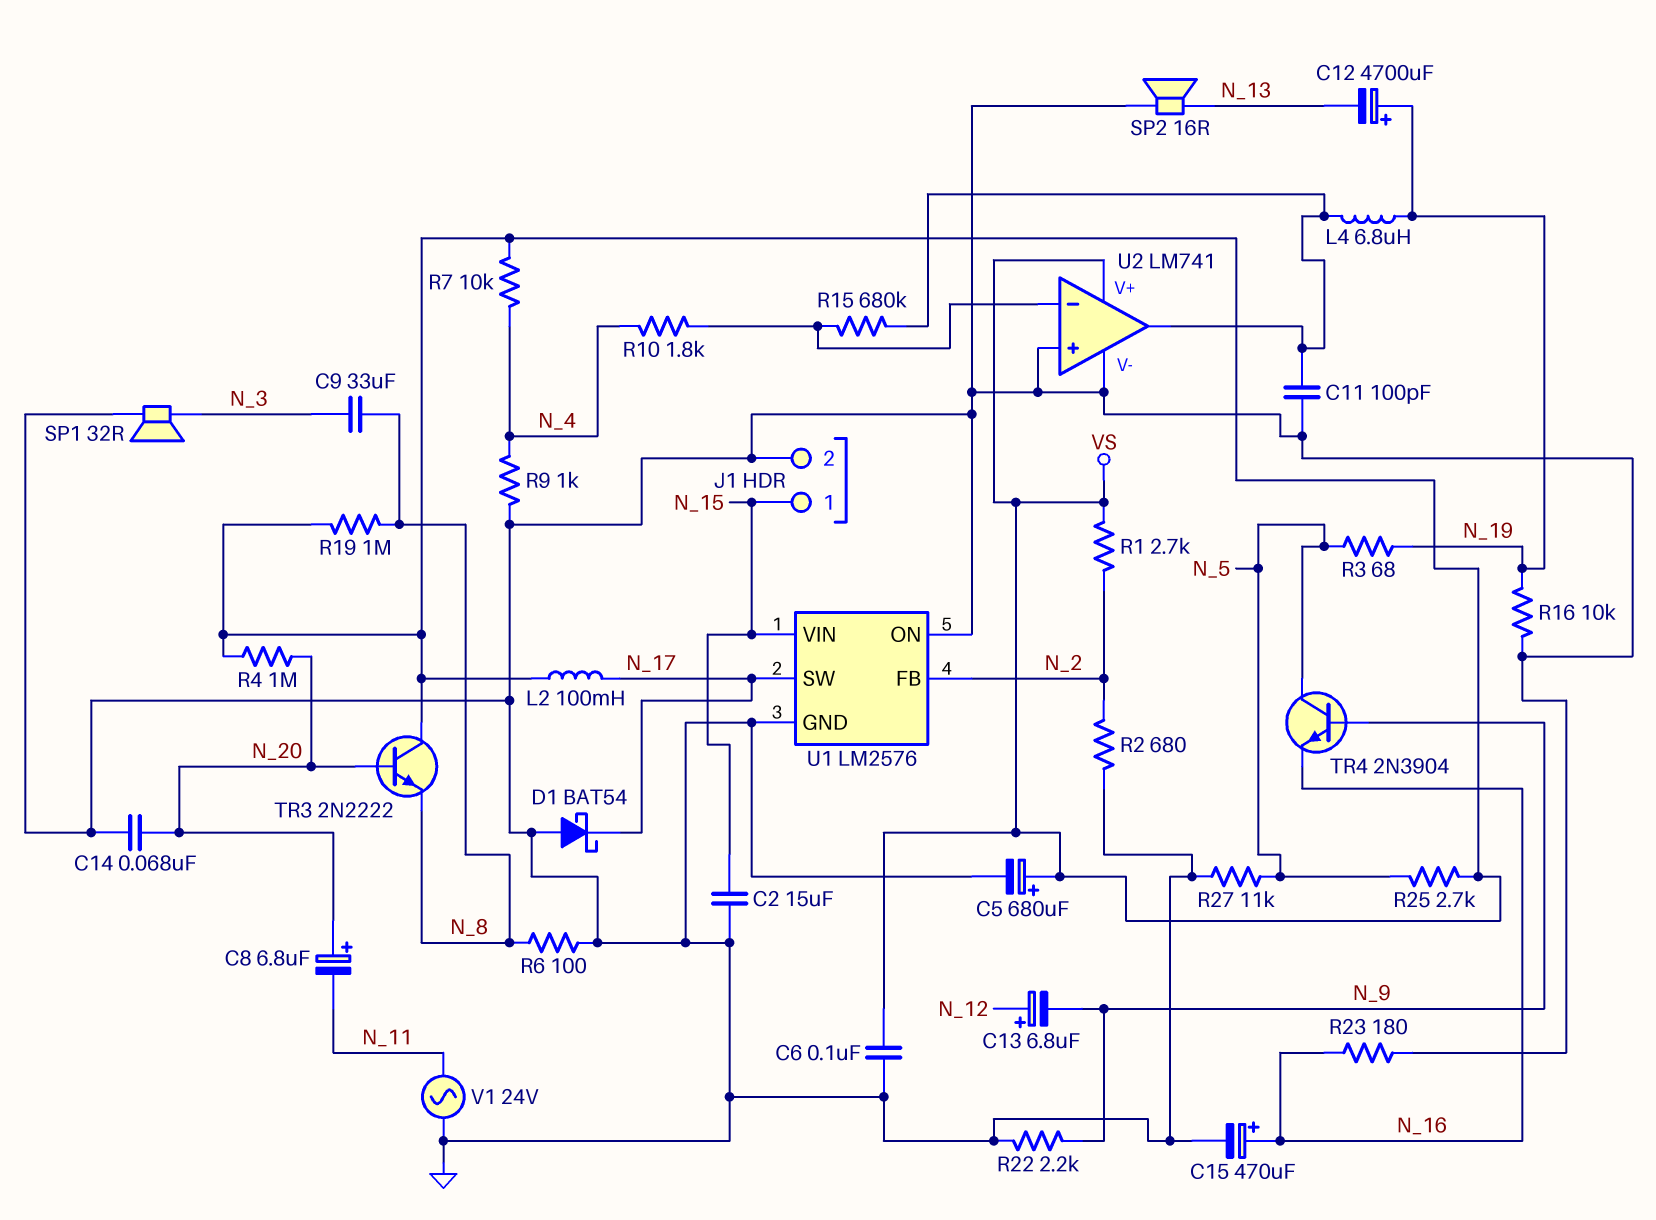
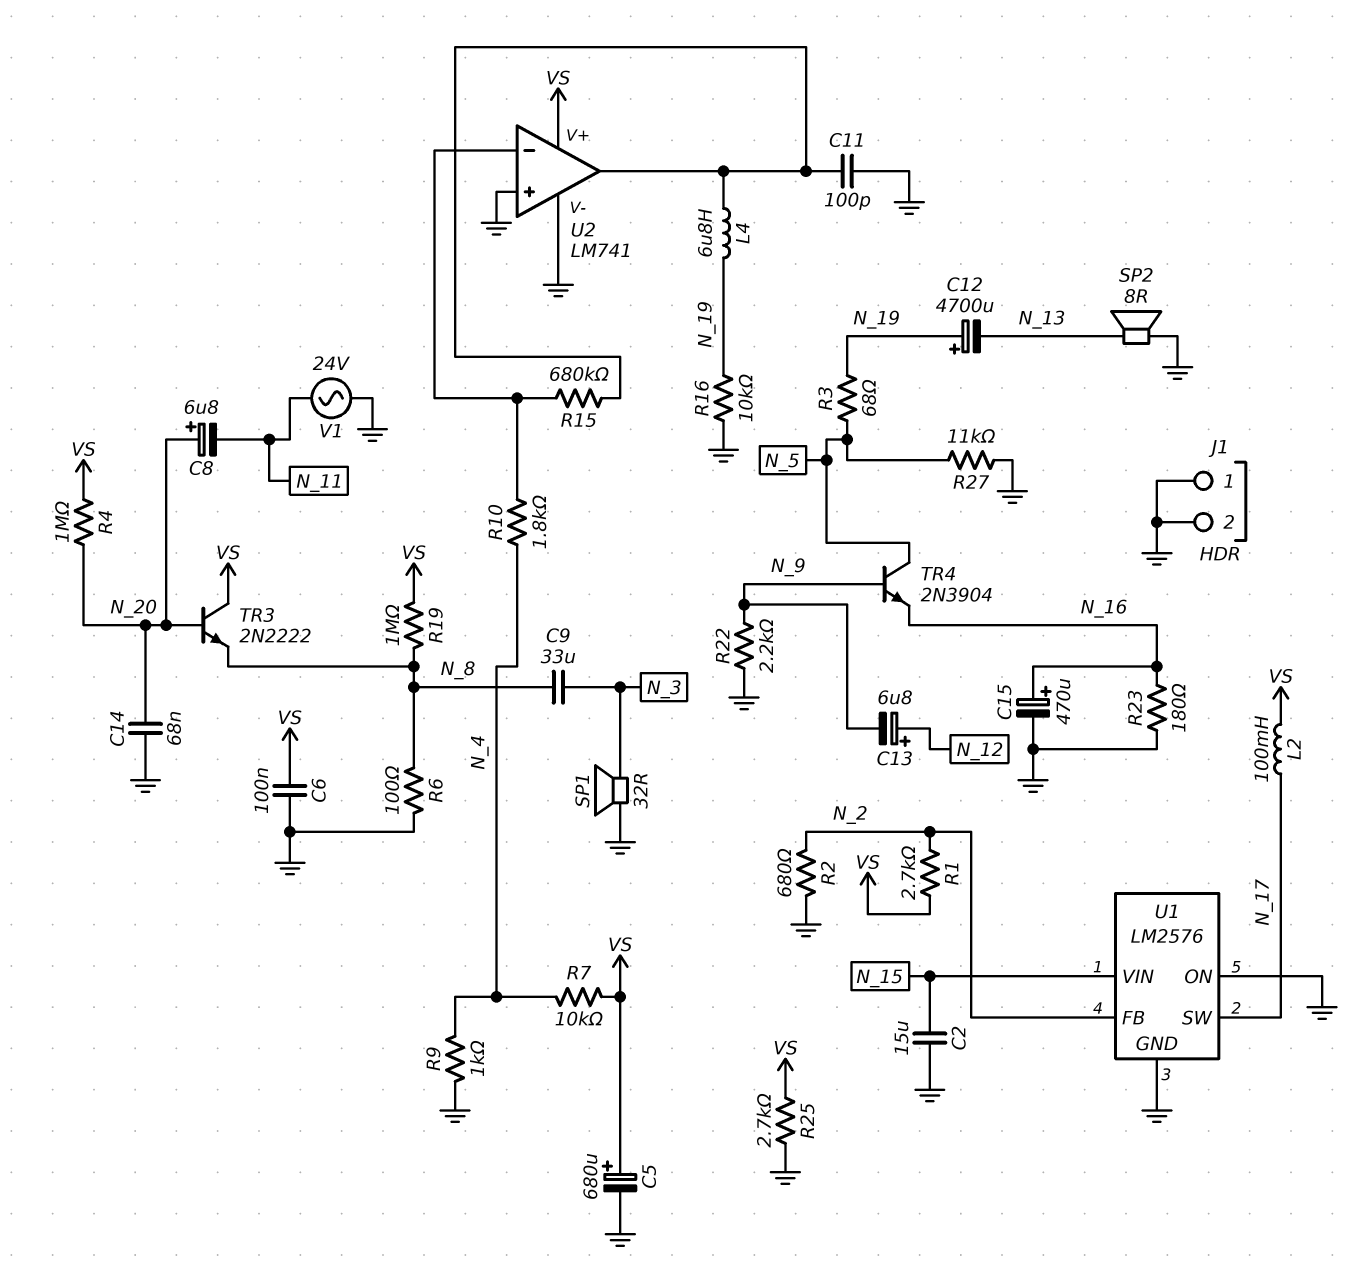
D1: schottky BAT54 (A GND, K N_17) -> none
J1 pin 1: N_15 -> GND
R25: 2.7k (N_5, VS) -> 2.7k (GND, VS)
SP2: speaker 16R (GND, N_13) -> speaker 8R (GND, N_13)

